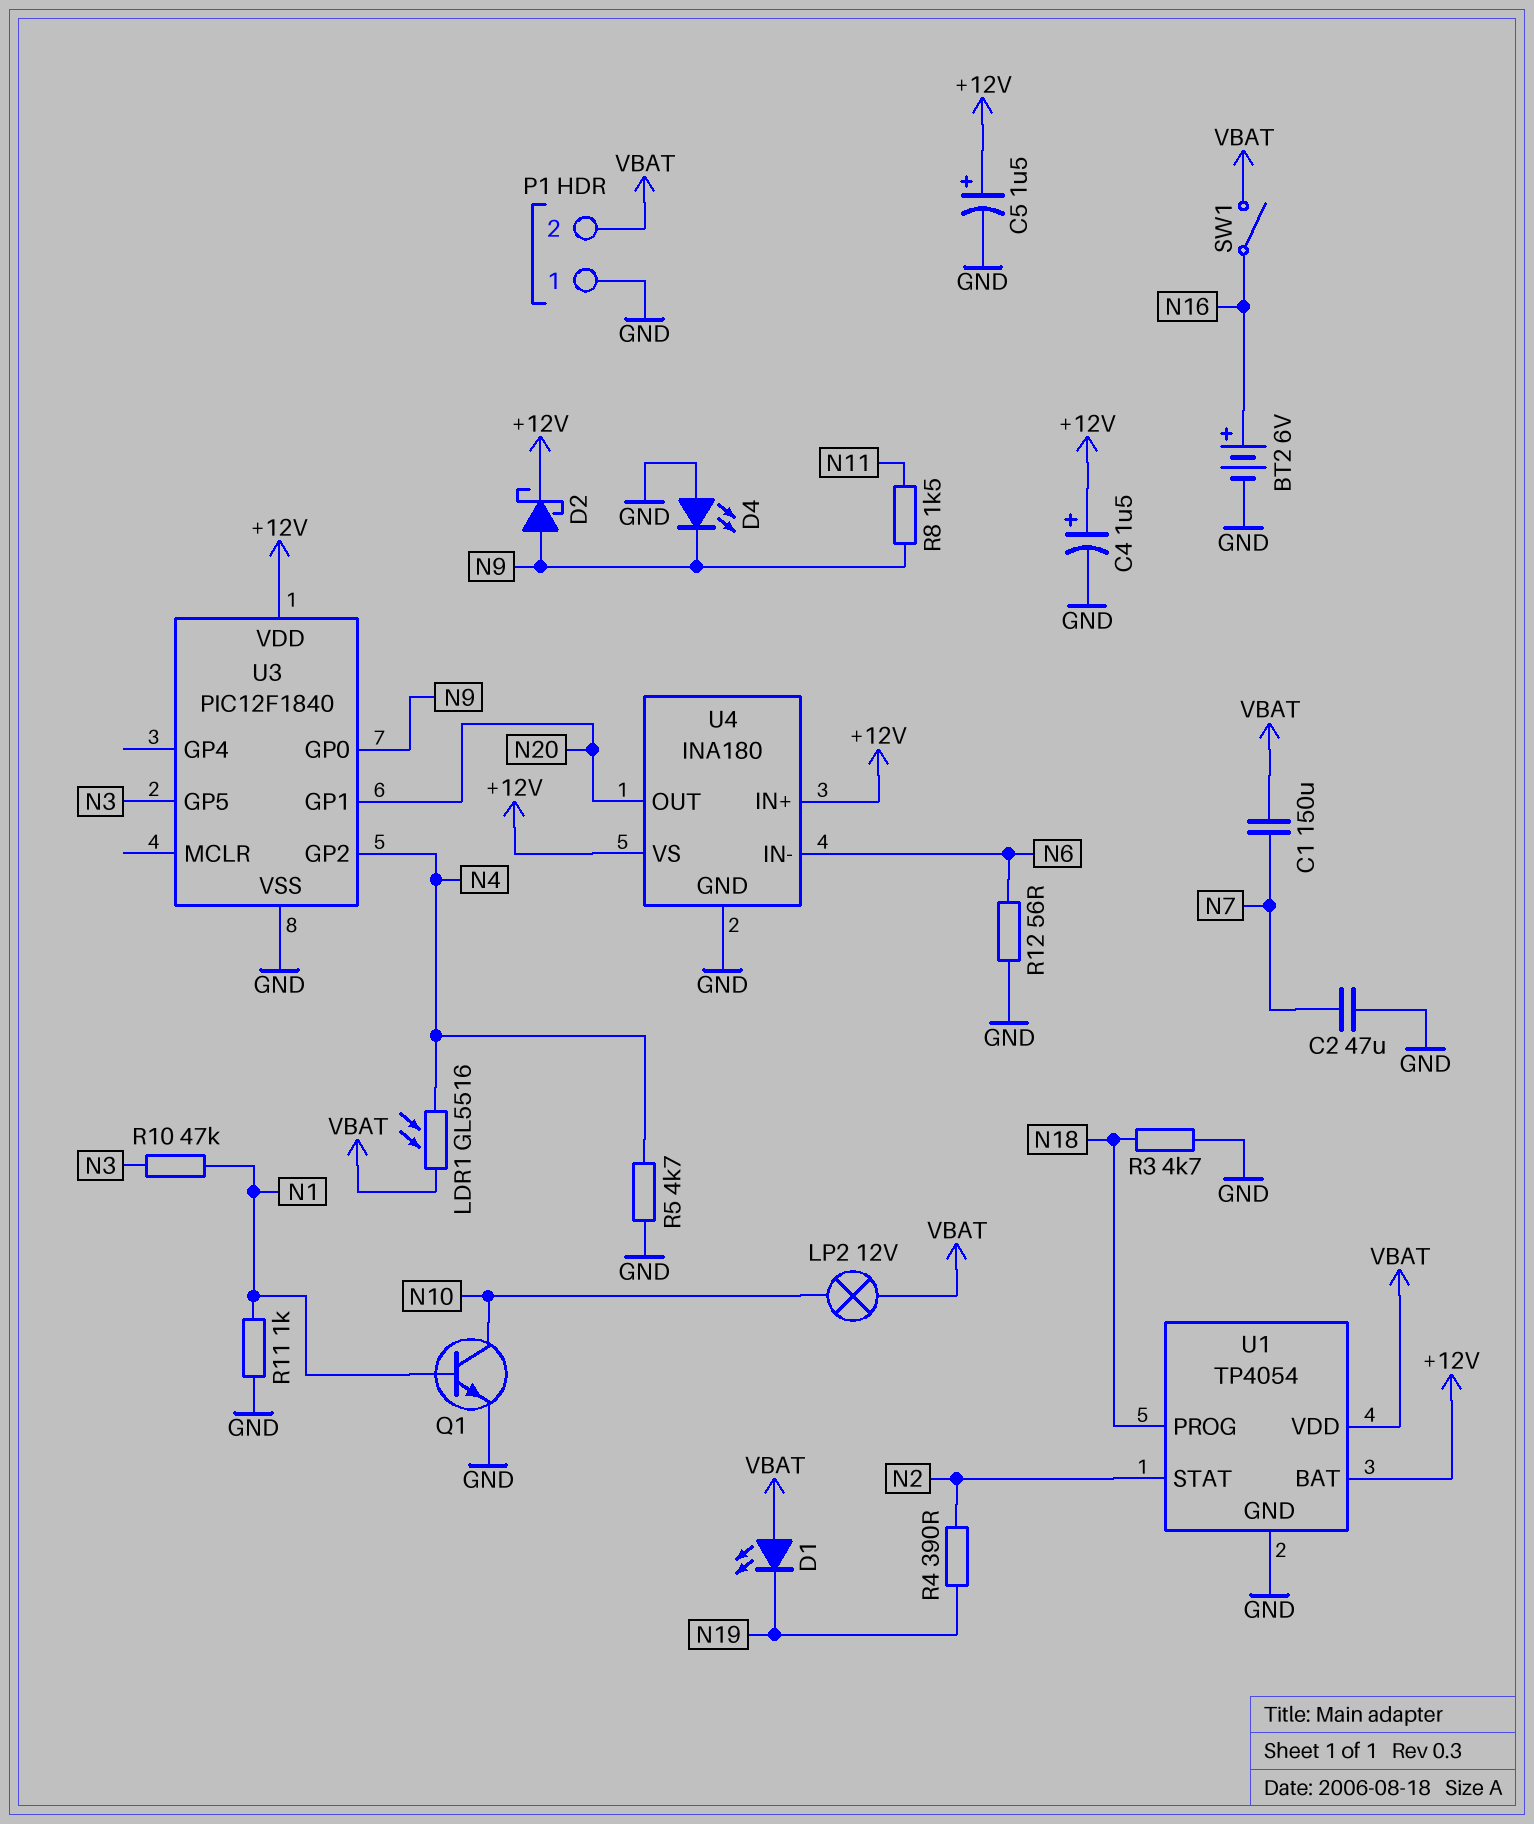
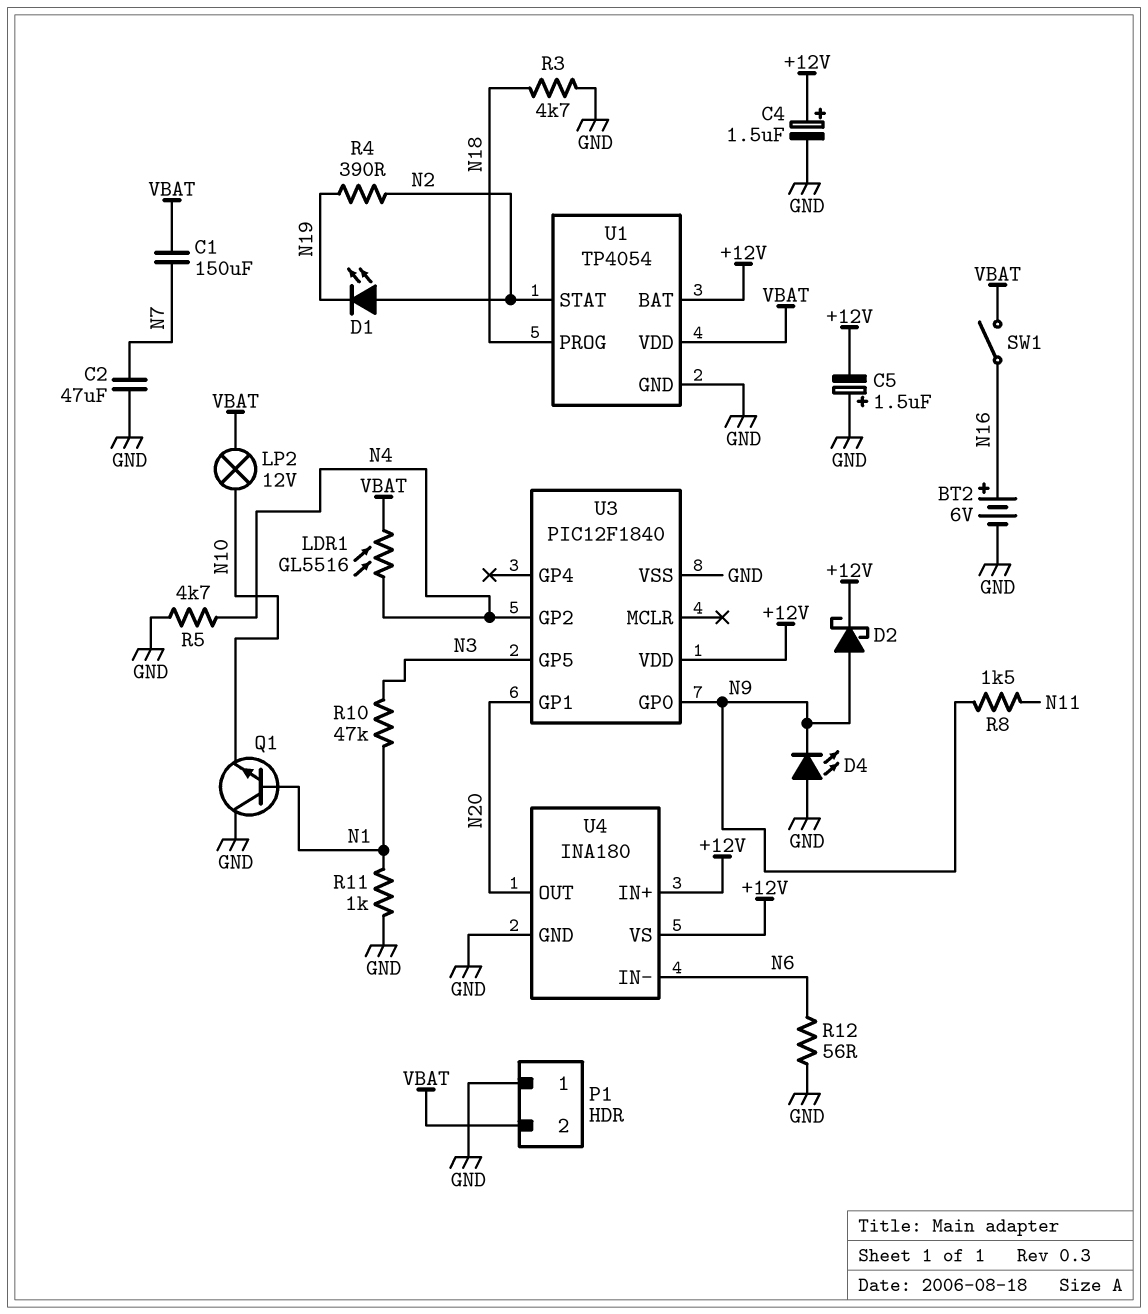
C5: 1.5uF (plus +12V, minus GND) -> 1.5uF (plus GND, minus +12V)
D1: LED (A VBAT, K N19) -> LED (A N2, K N19)
Q1: NPN (B N1, C N10, E GND) -> NPN (B N1, C GND, E N10)

